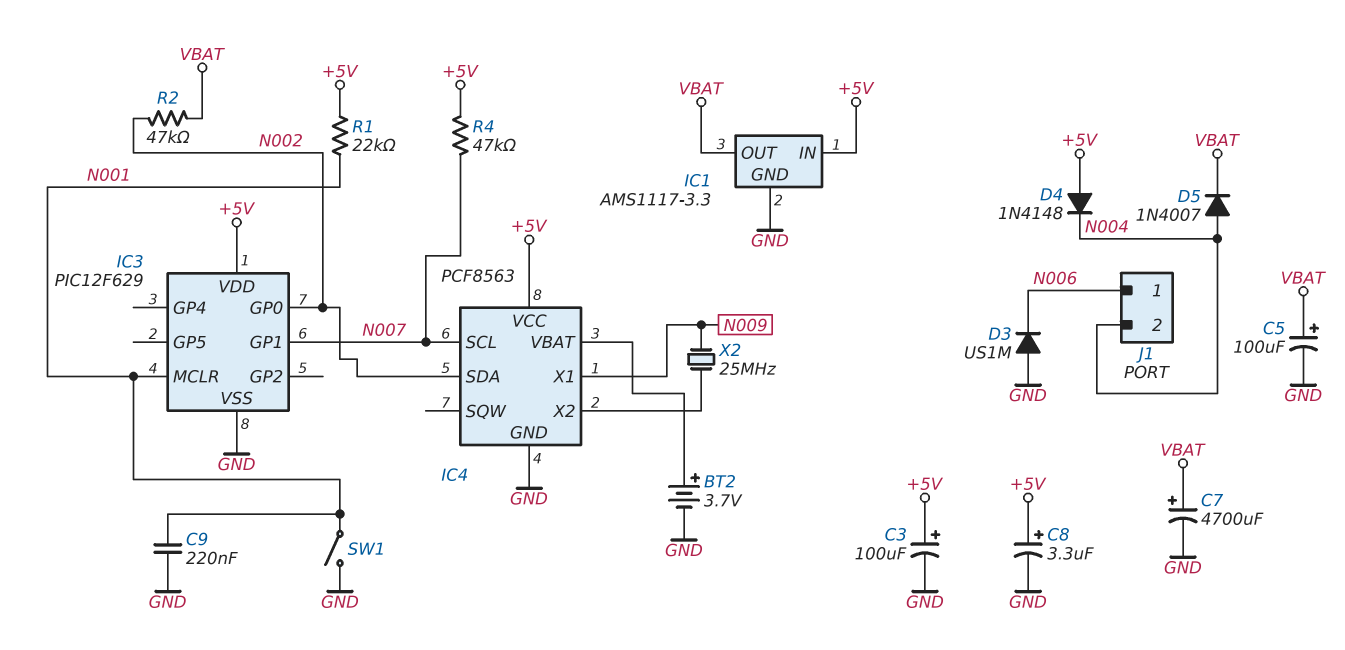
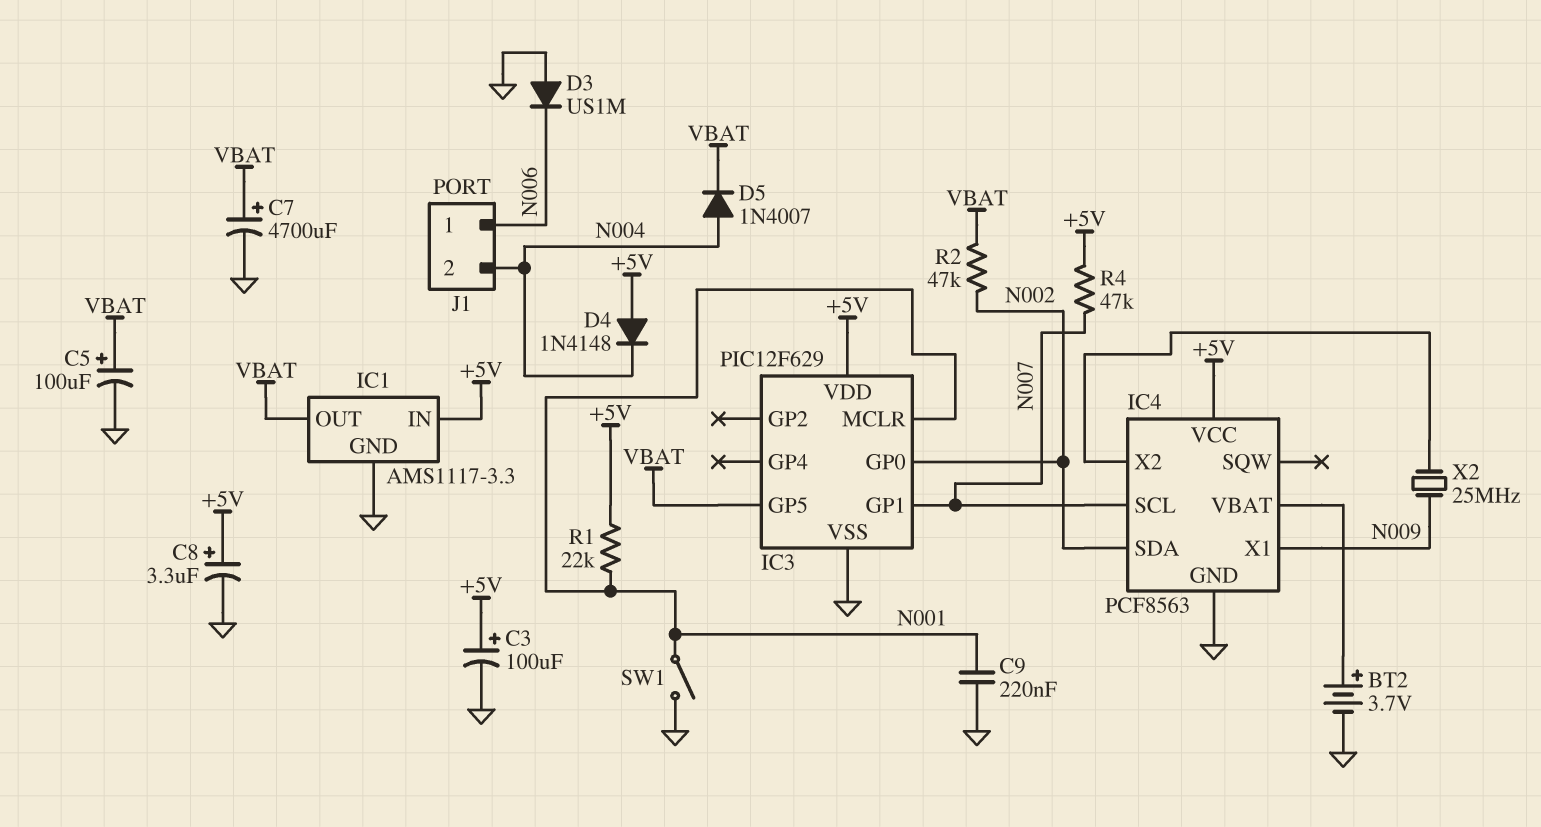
IC3 pin GP5: none -> VBAT

